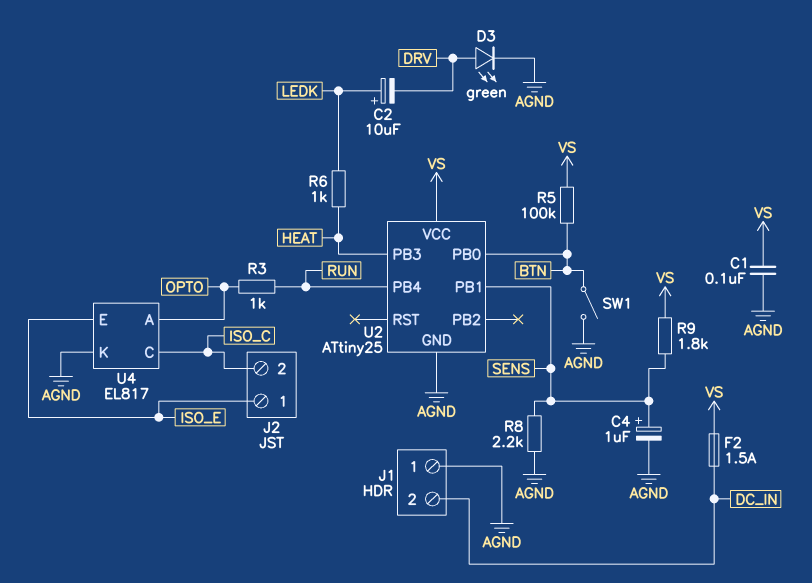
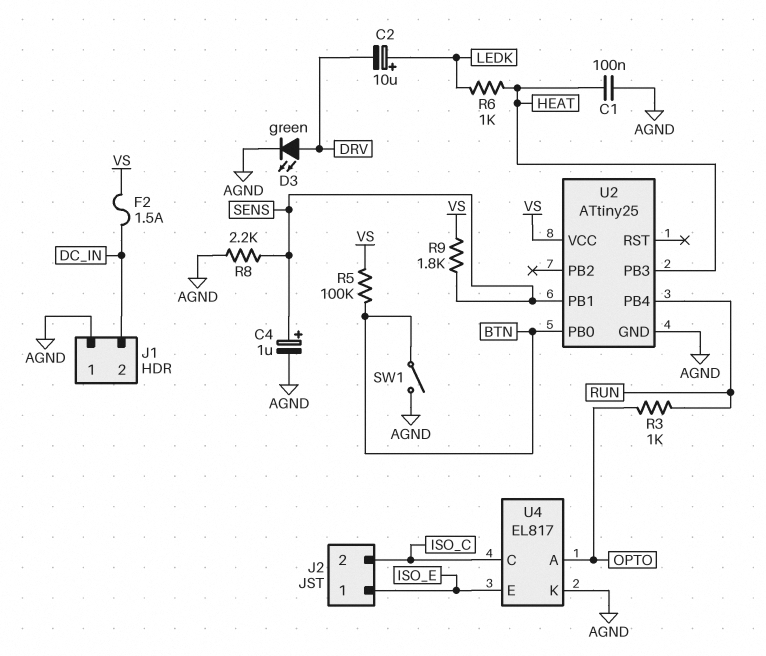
C1: 100nF (AGND, VS) -> 100nF (AGND, HEAT)

